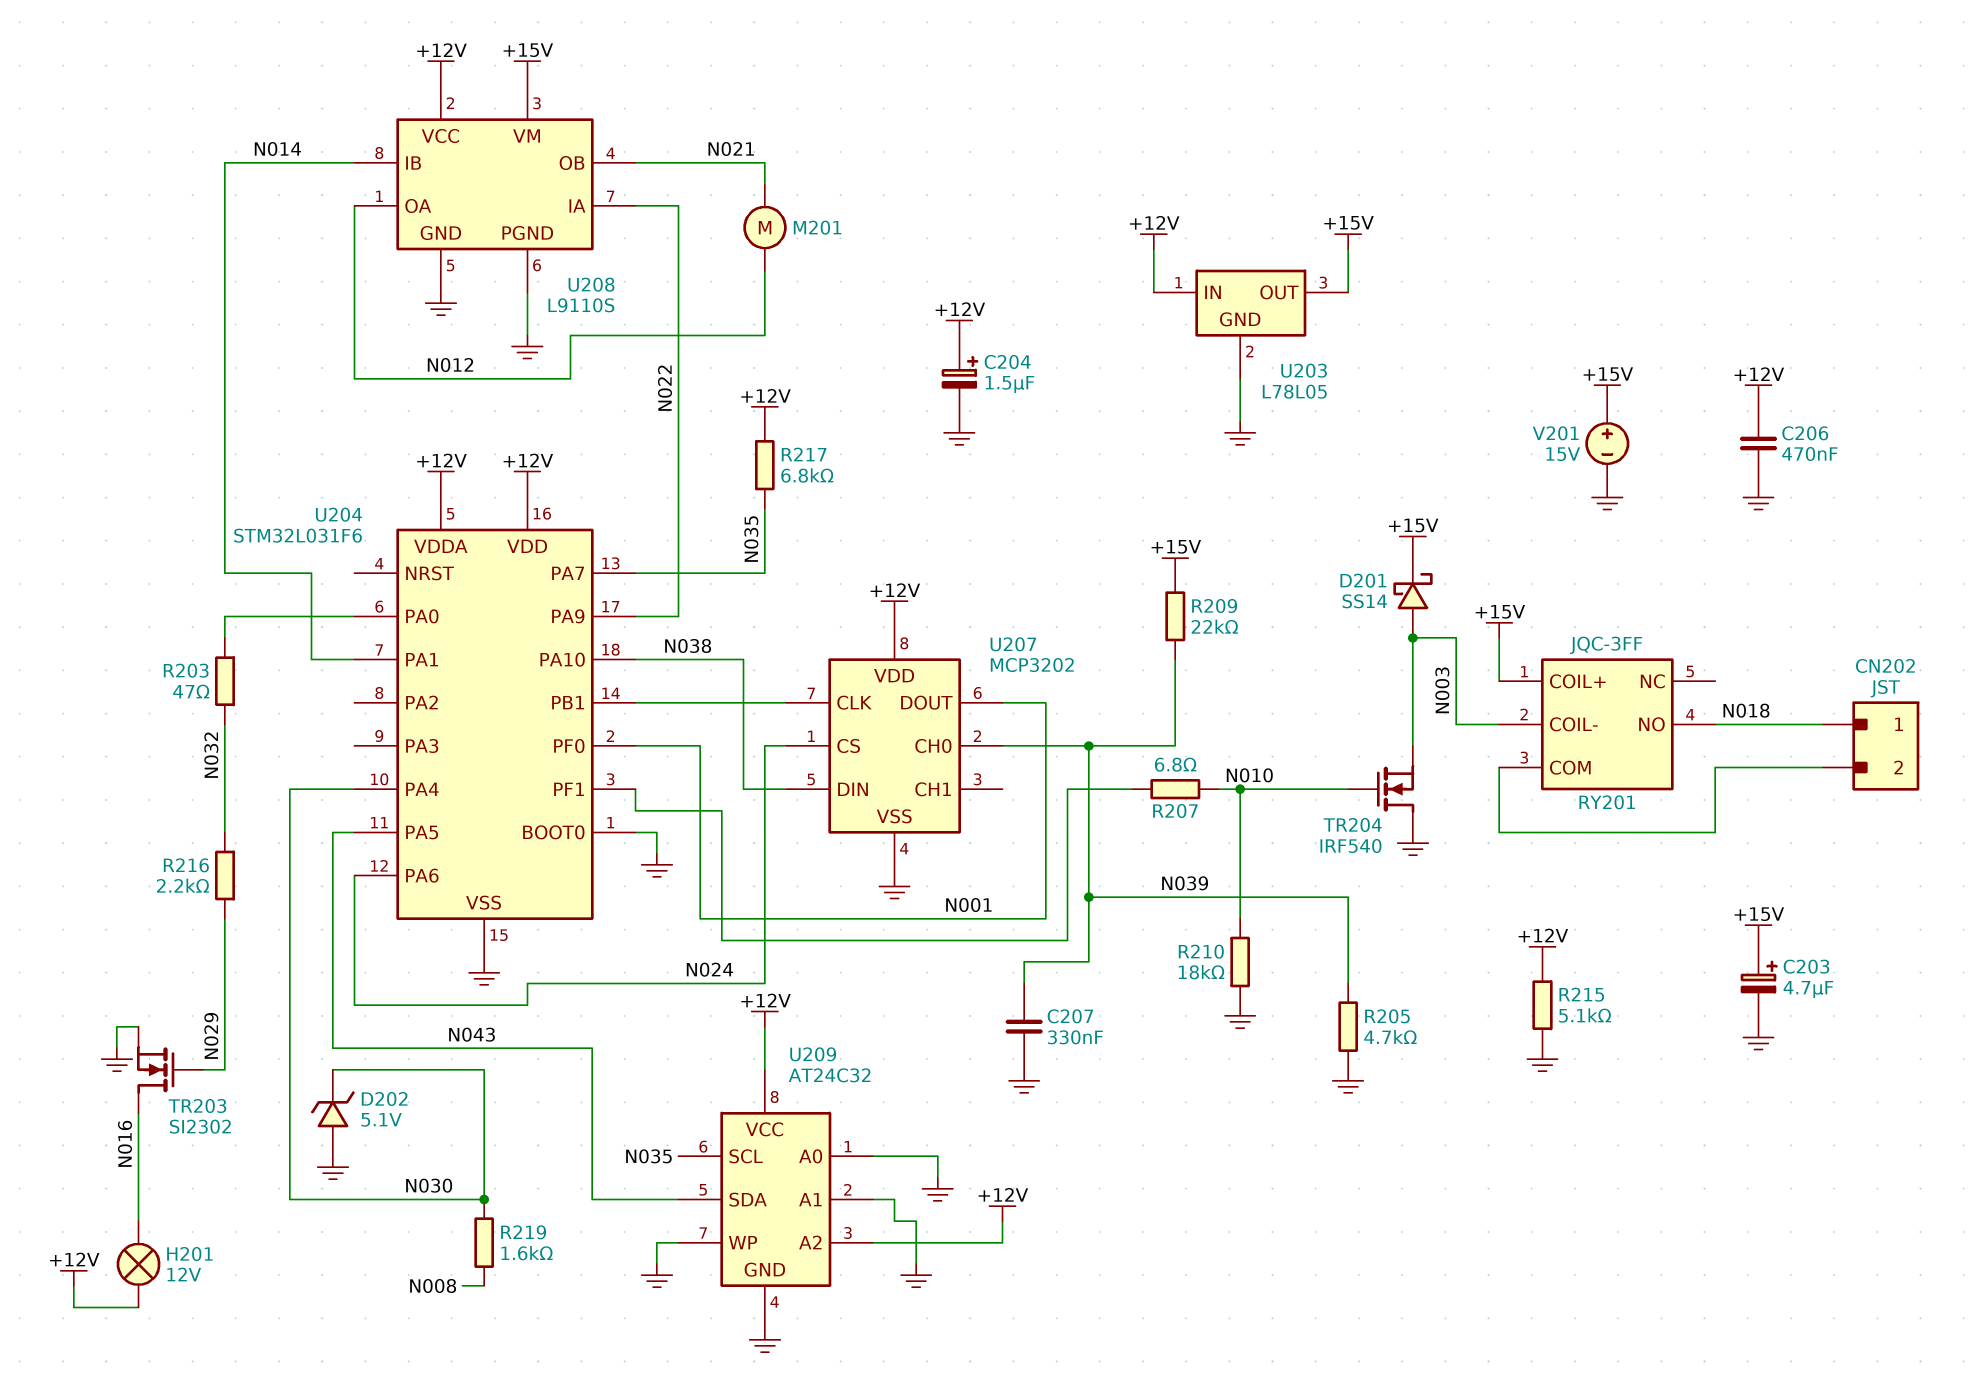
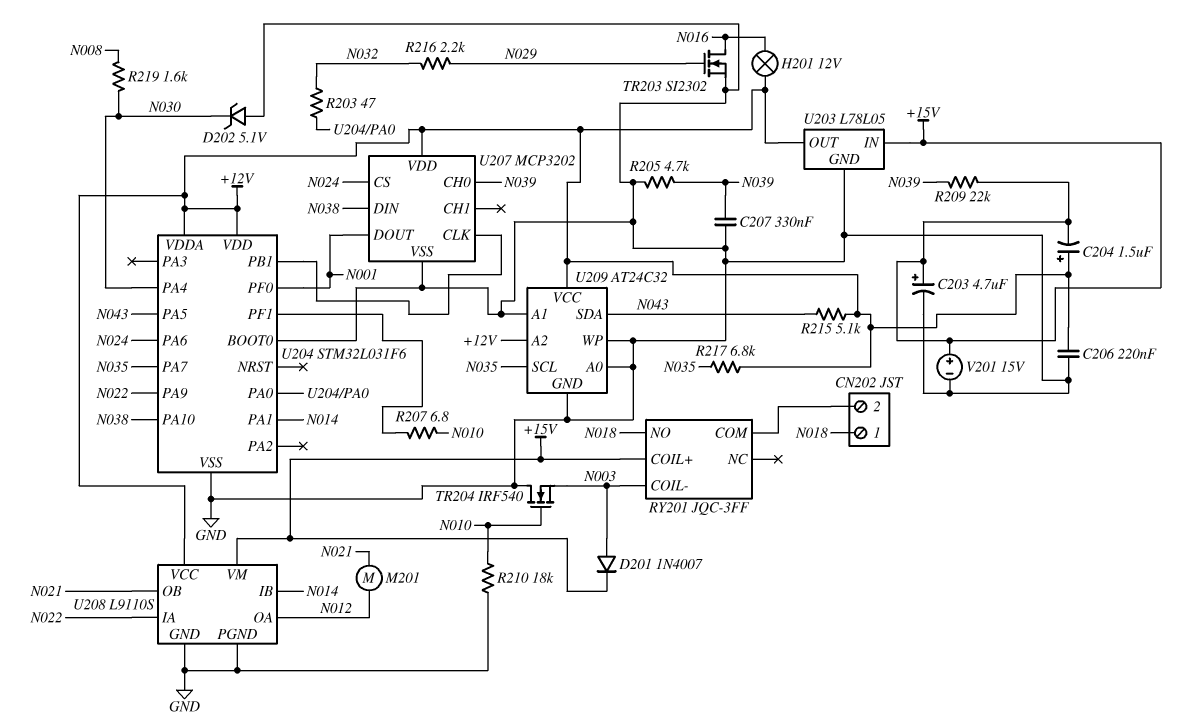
C204: 1.5uF (plus +12V, minus GND) -> 1.5uF (plus +12V, minus +15V)
C206: 470nF (+12V, GND) -> 220nF (+12V, GND)
D201: schottky SS14 (A N003, K +15V) -> diode 1N4007 (A N003, K +15V)
R215: 5.1k (+12V, GND) -> 5.1k (+12V, N043)
U203 pin IN: +12V -> +15V
U203 pin OUT: +15V -> +12V

